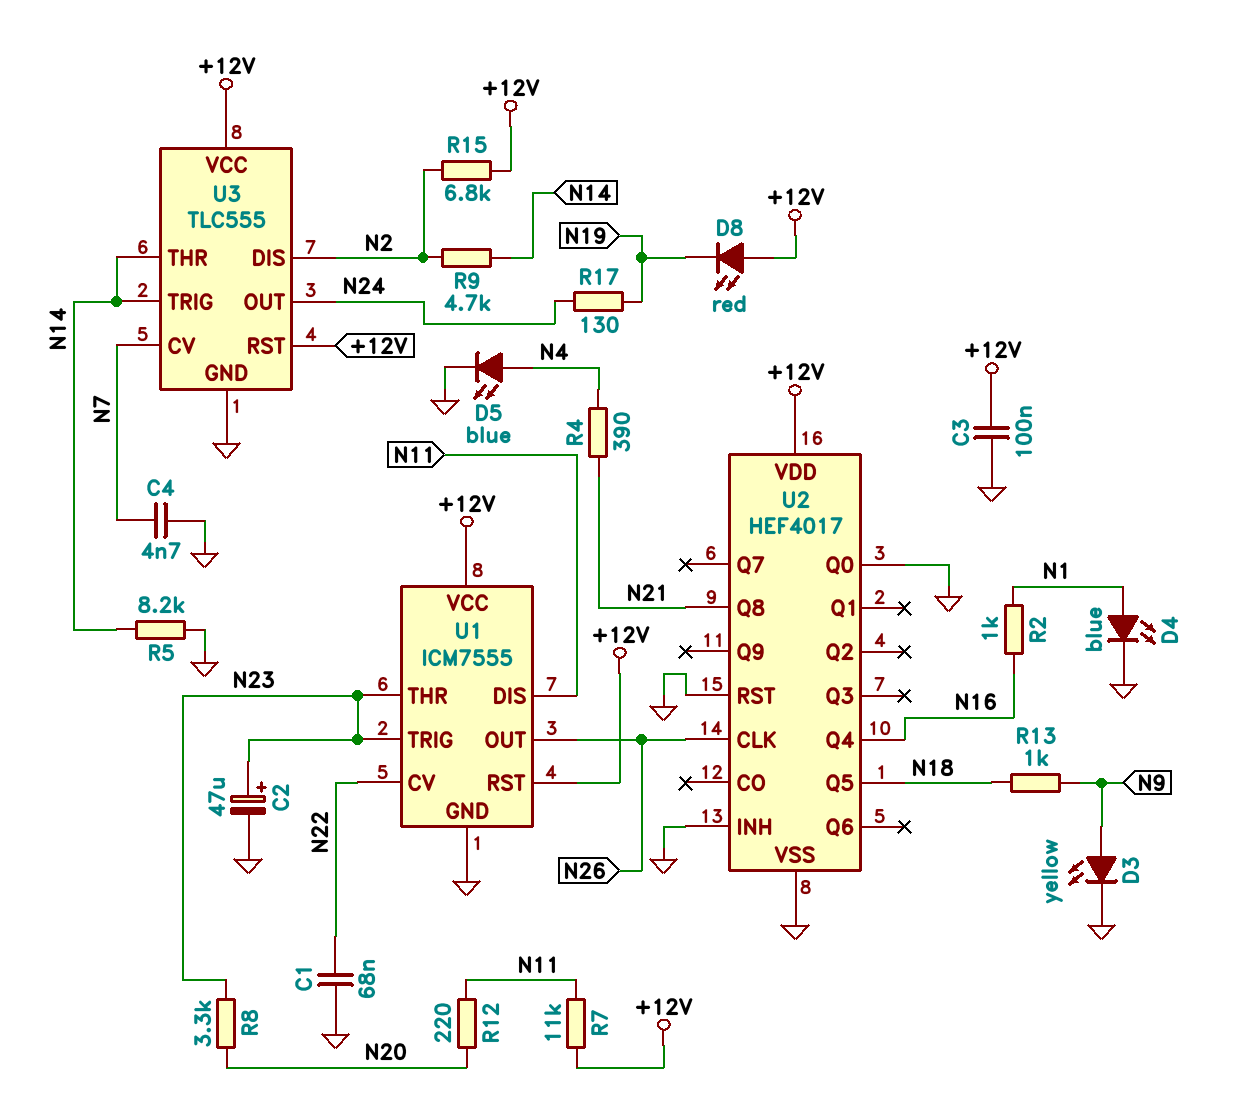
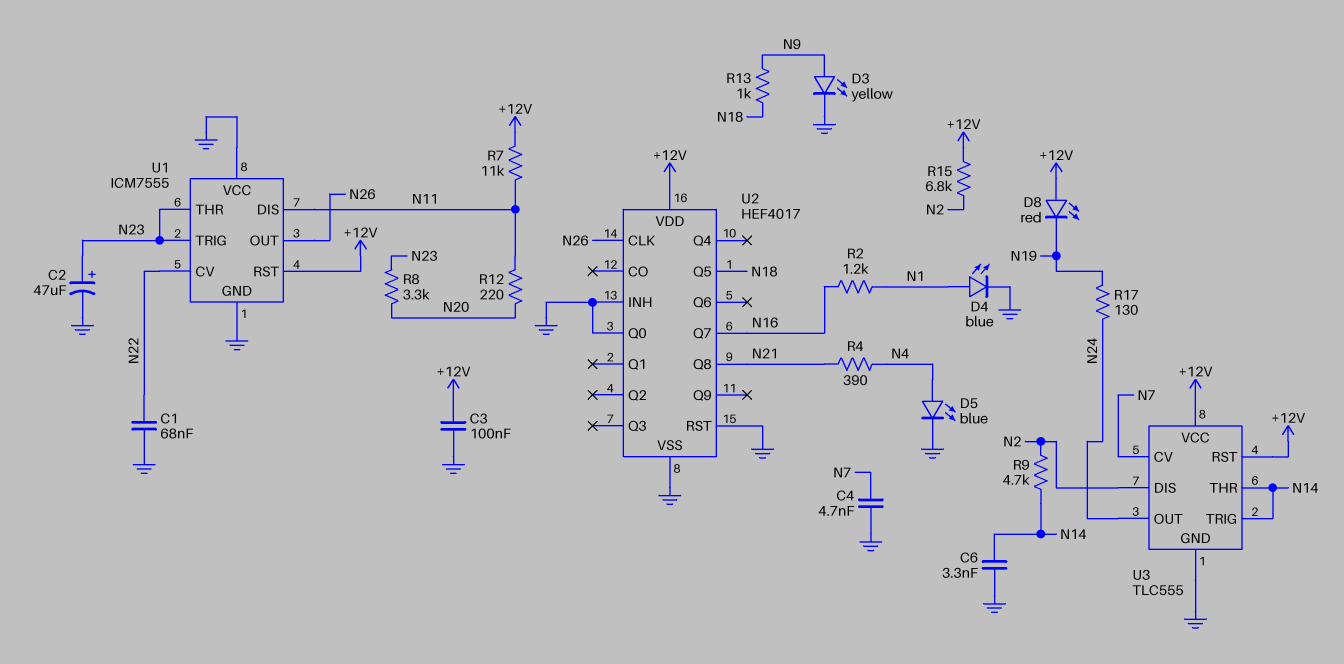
C6: none -> 3.3nF (GND, N14)
R2: 1k (N1, N16) -> 1.2k (N1, N16)
R5: 8.2k (GND, N14) -> none
U1 pin VCC: +12V -> GND
U2 pin Q4: N16 -> none
U2 pin Q7: none -> N16

